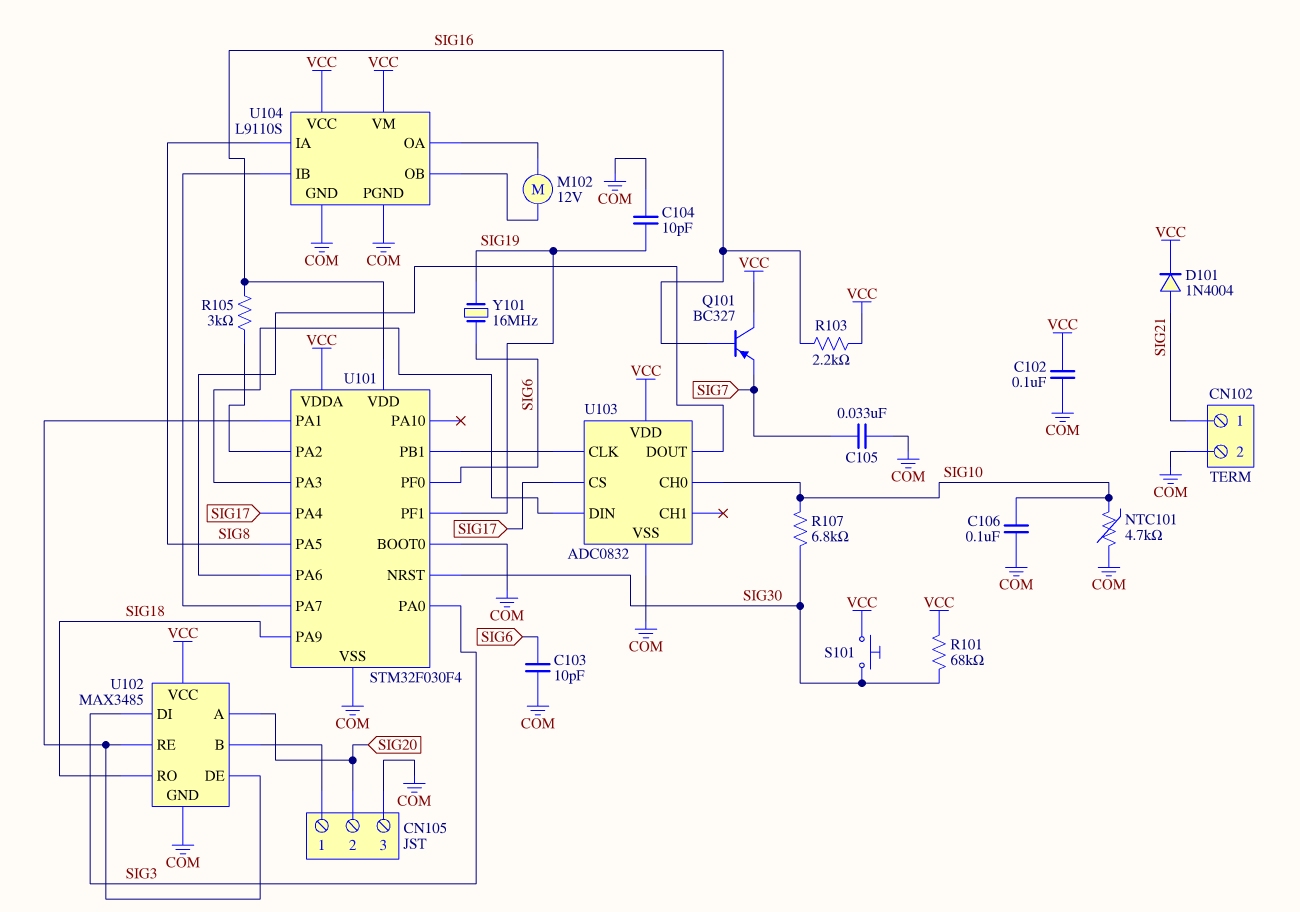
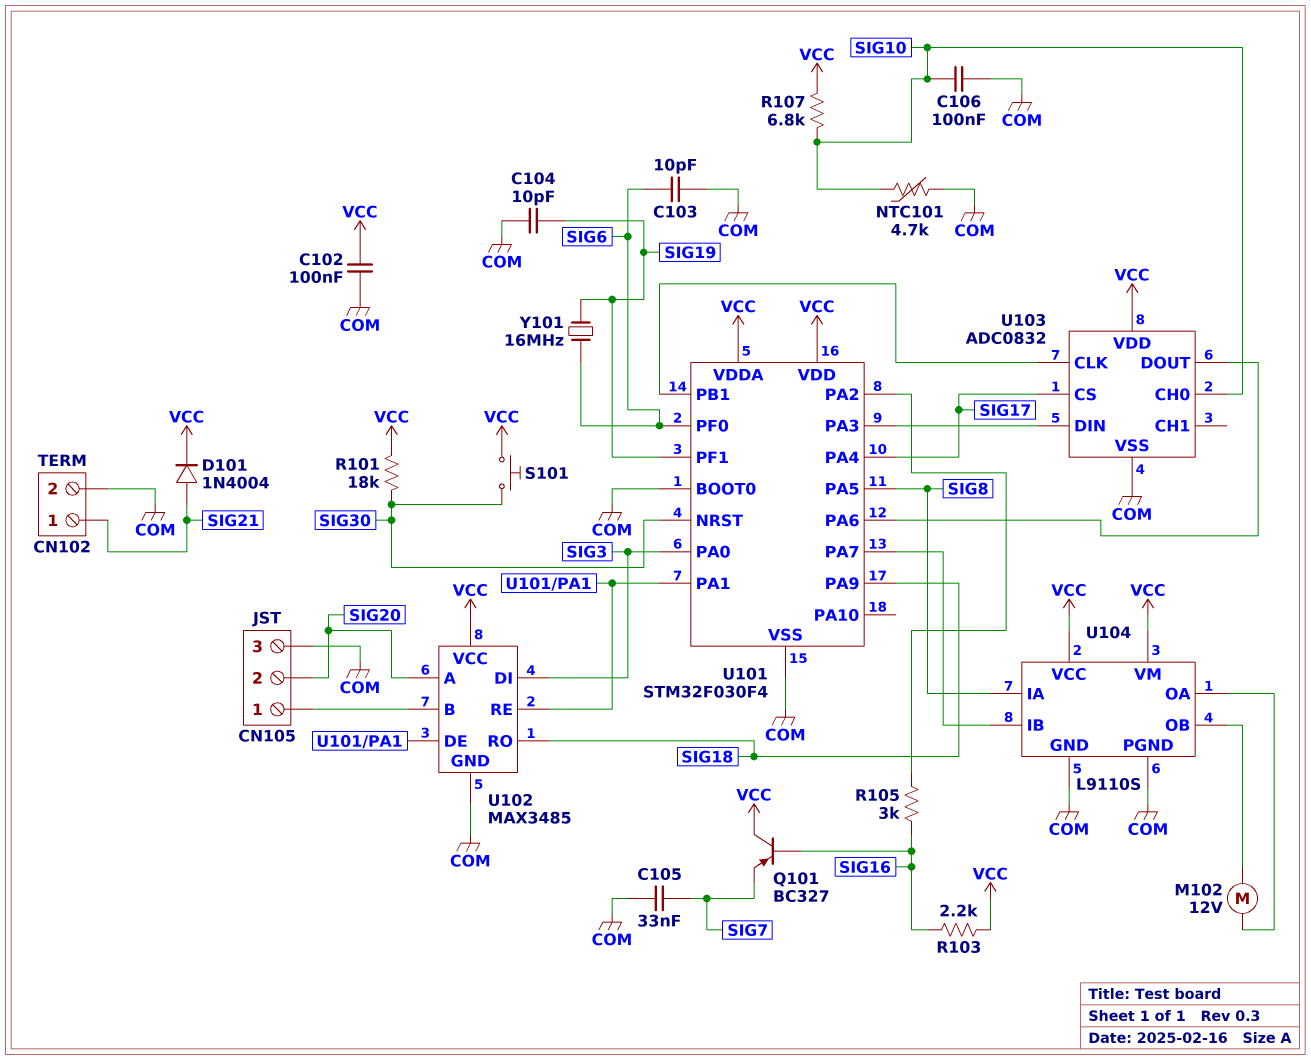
R101: 68k (SIG30, VCC) -> 18k (SIG30, VCC)
R107: 6.8k (SIG10, SIG30) -> 6.8k (SIG10, VCC)
U101 pin VDD: SIG16 -> VCC

